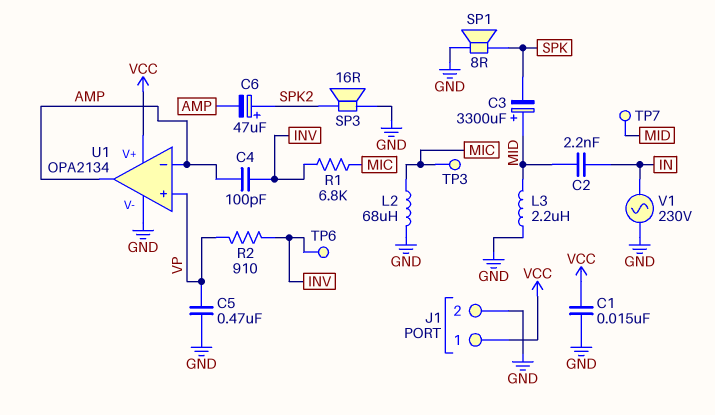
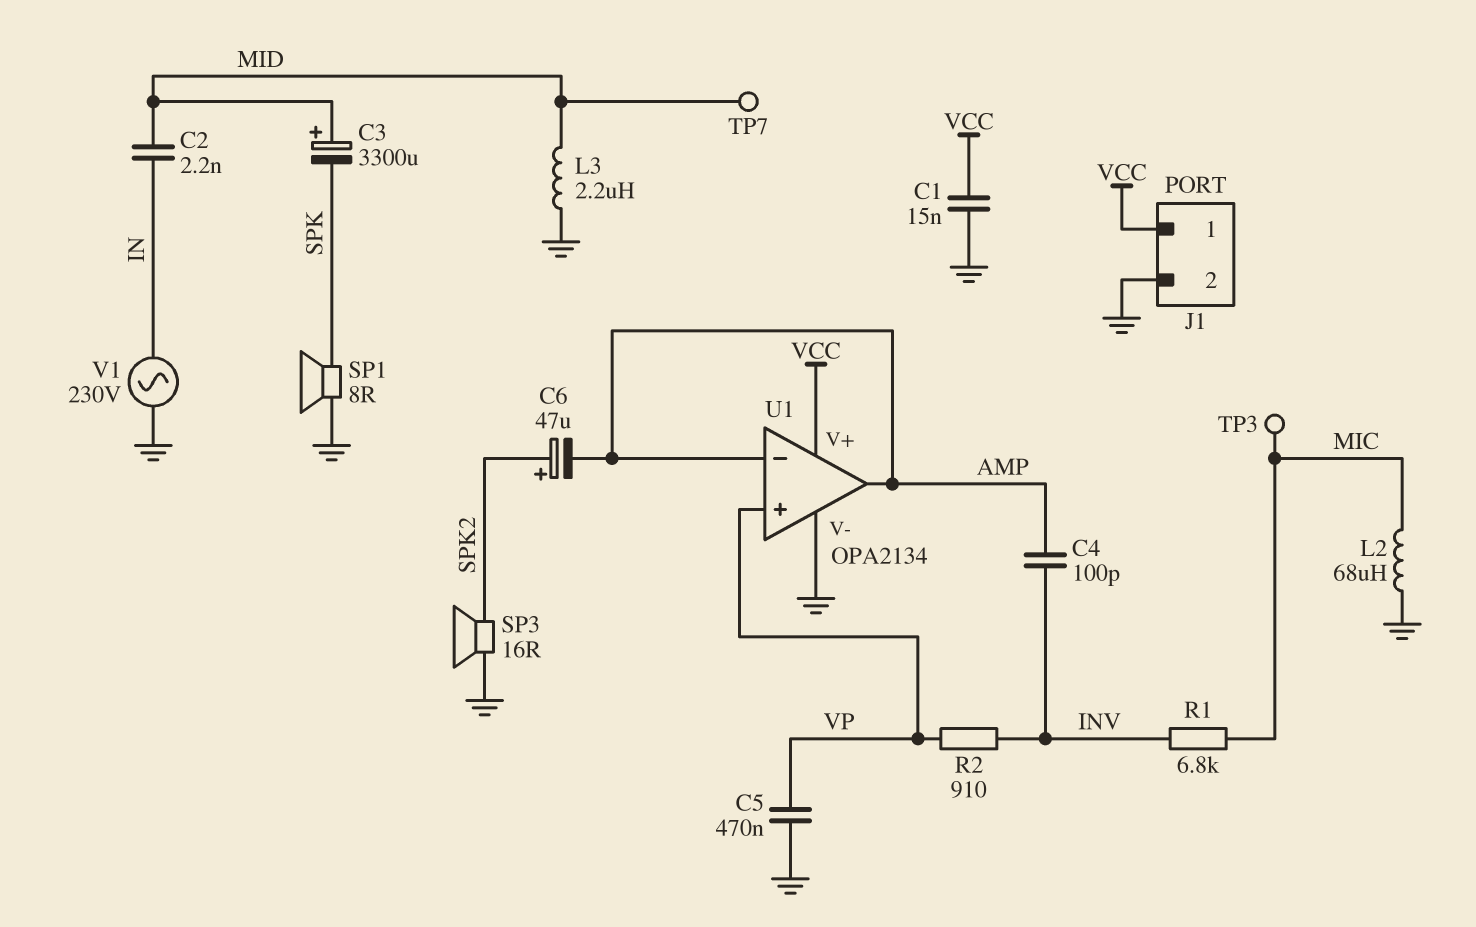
TP6: test point (INV) -> none

